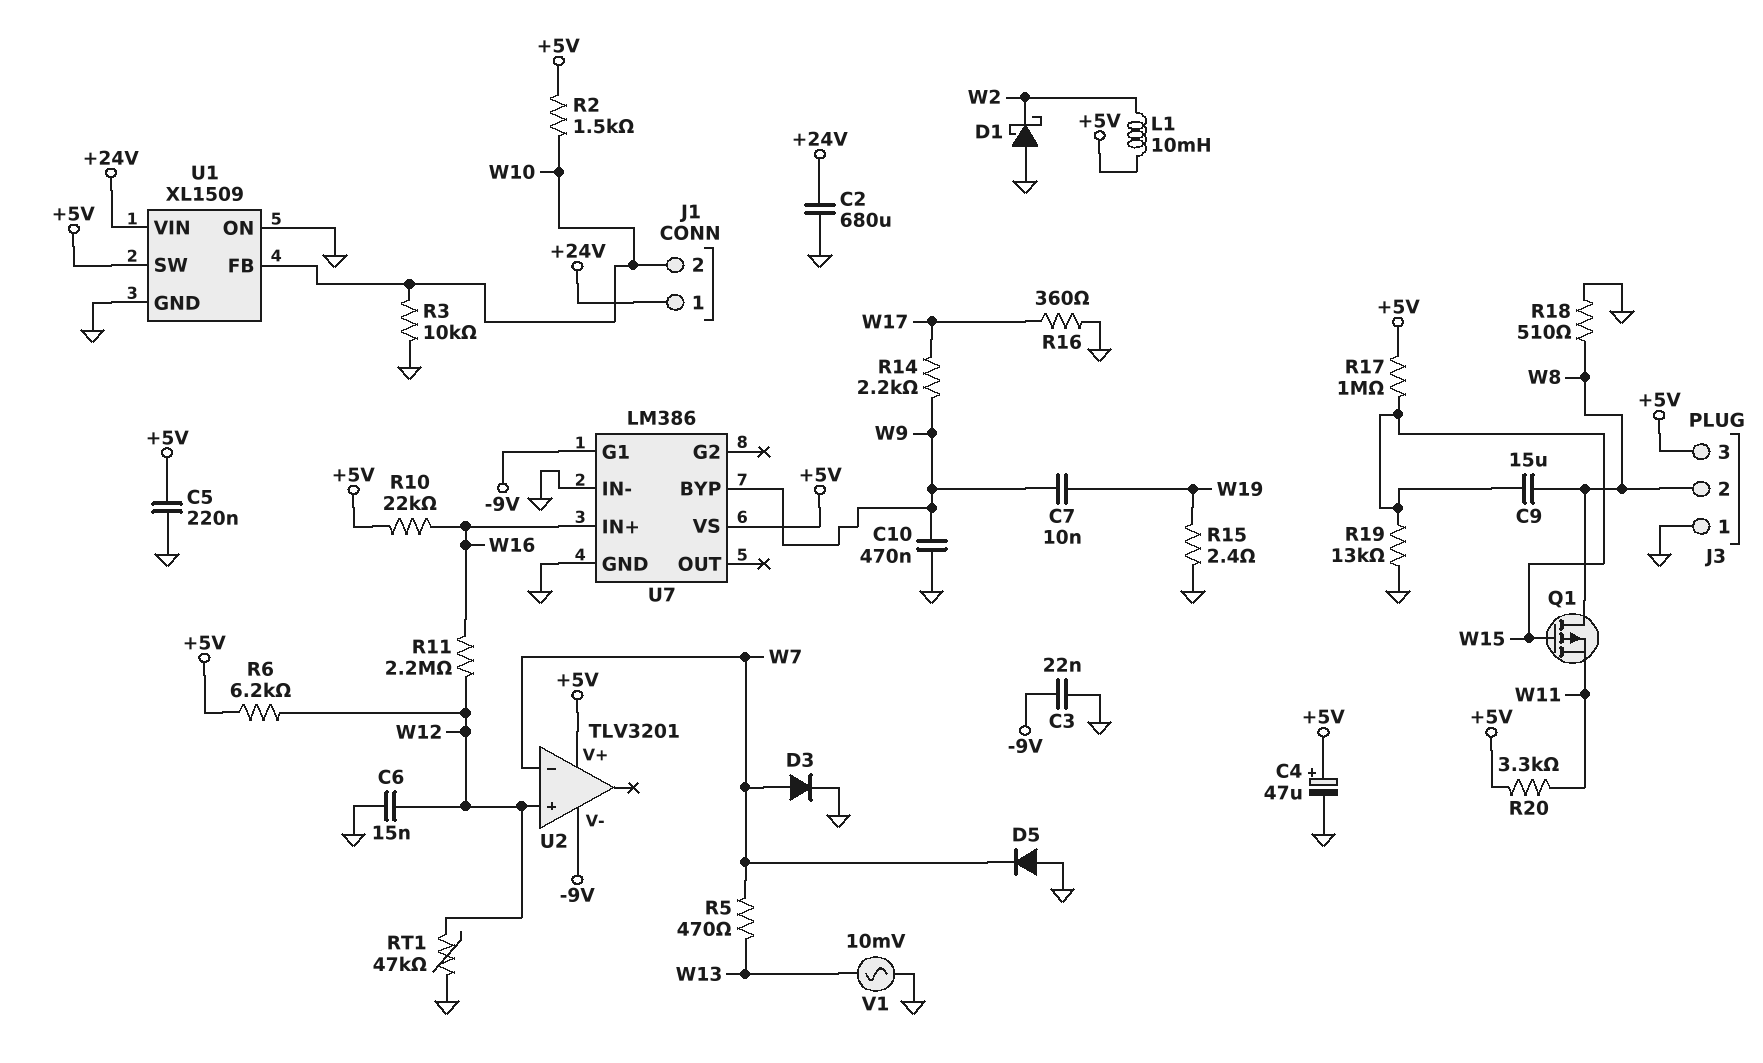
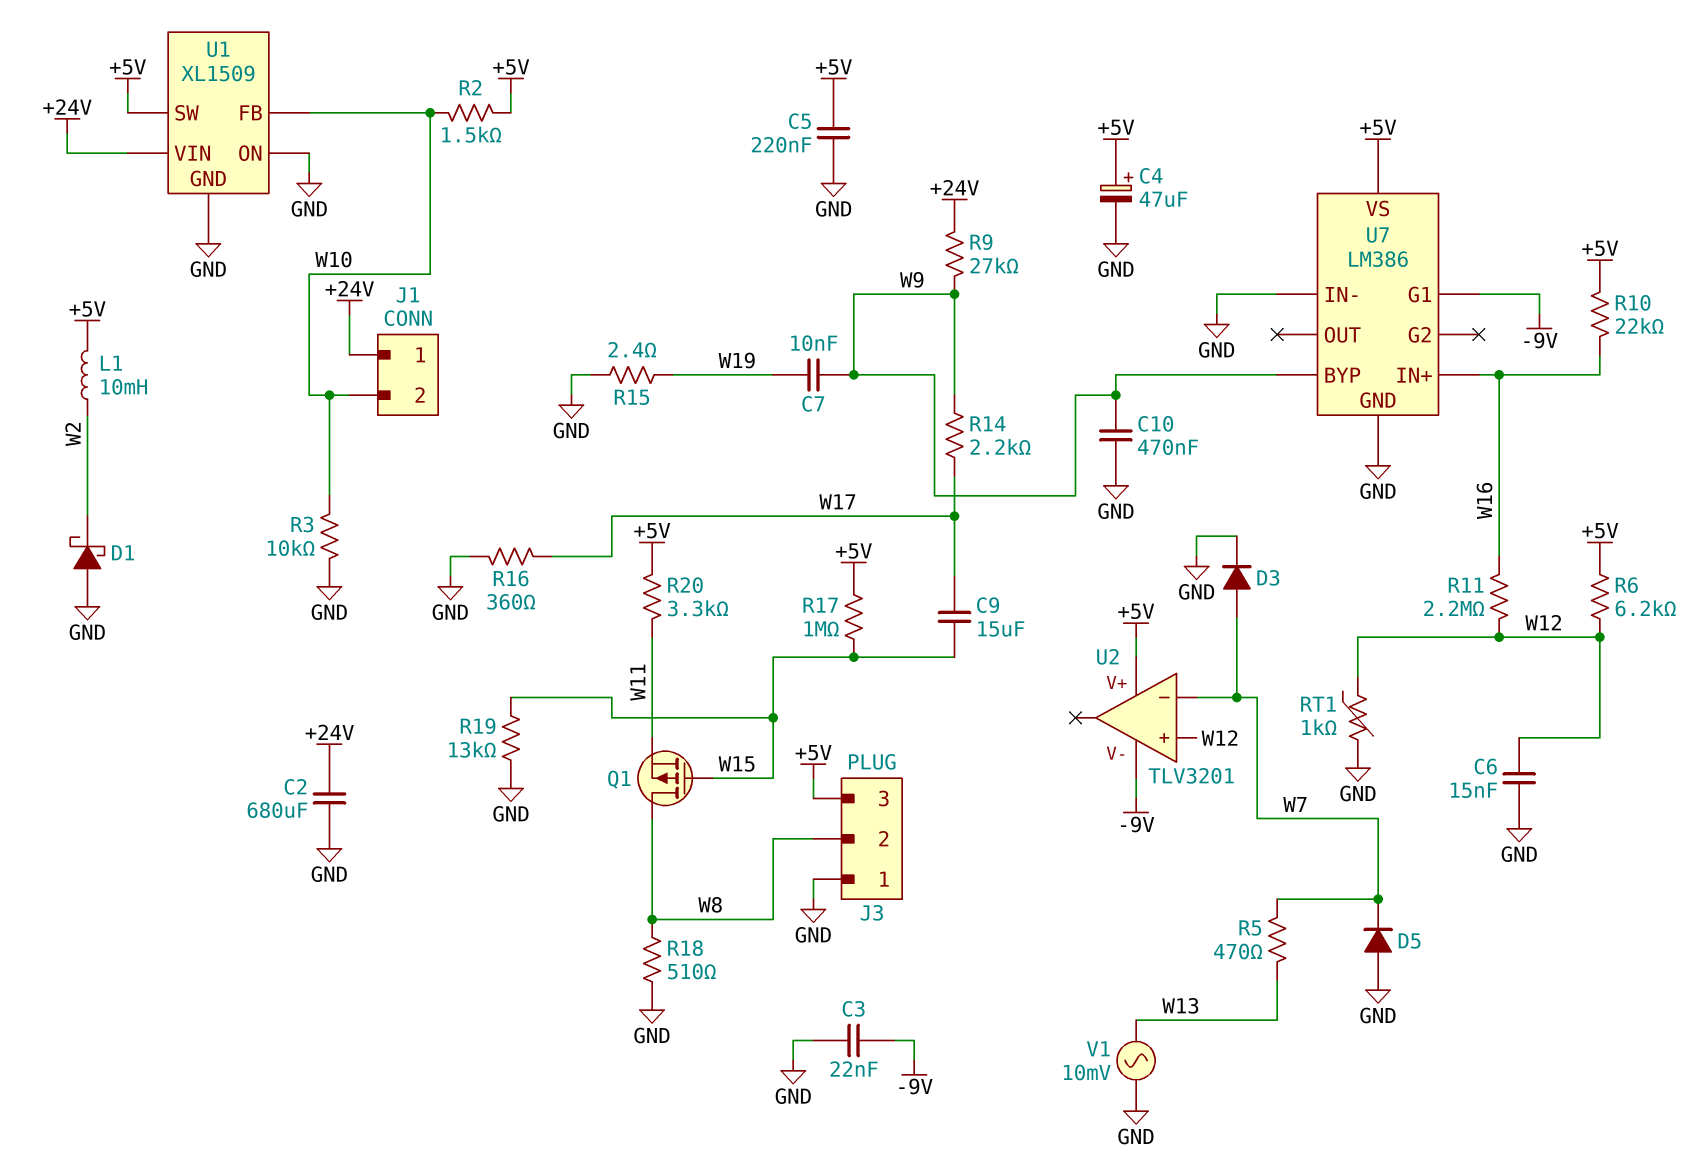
C9: 15uF (W8, W15) -> 15uF (W15, W17)
R9: none -> 27k (+24V, W9)
RT1: 47k (GND, W12) -> 1k (GND, W12)

